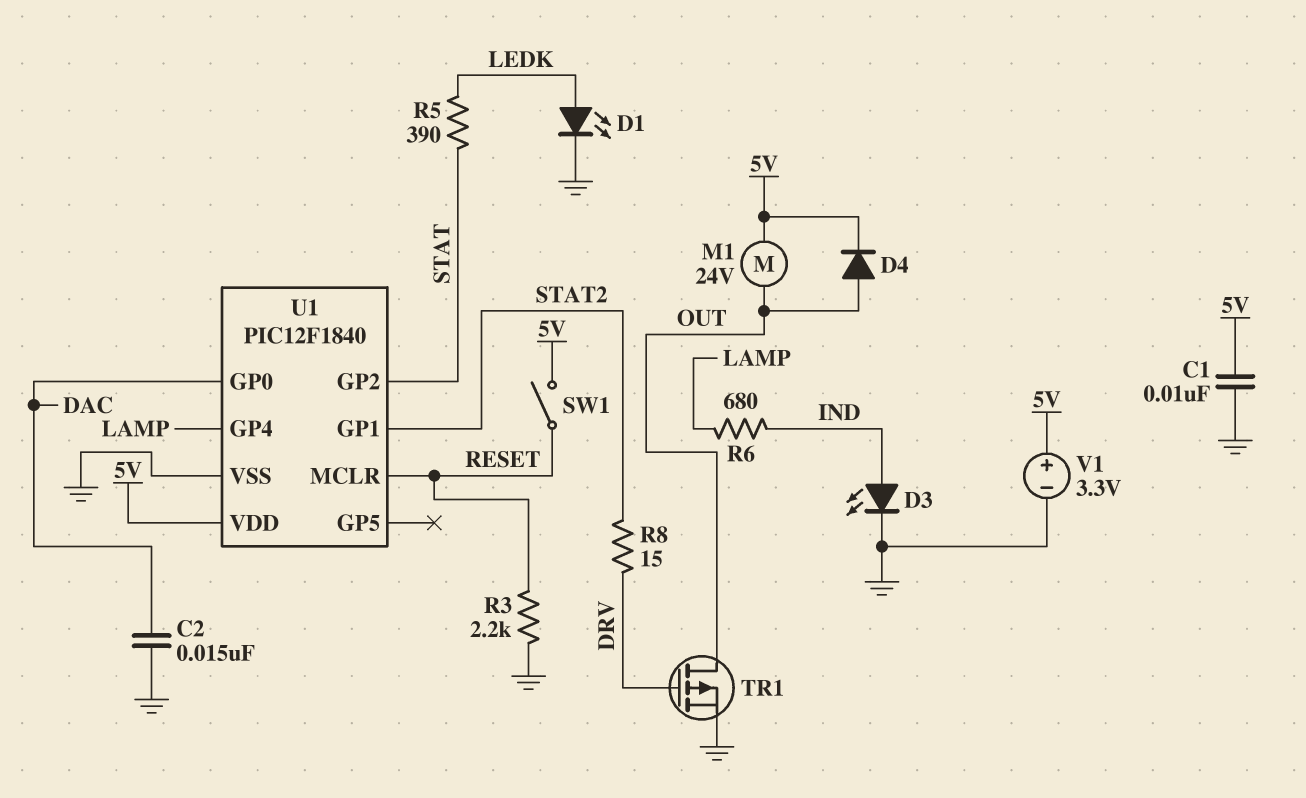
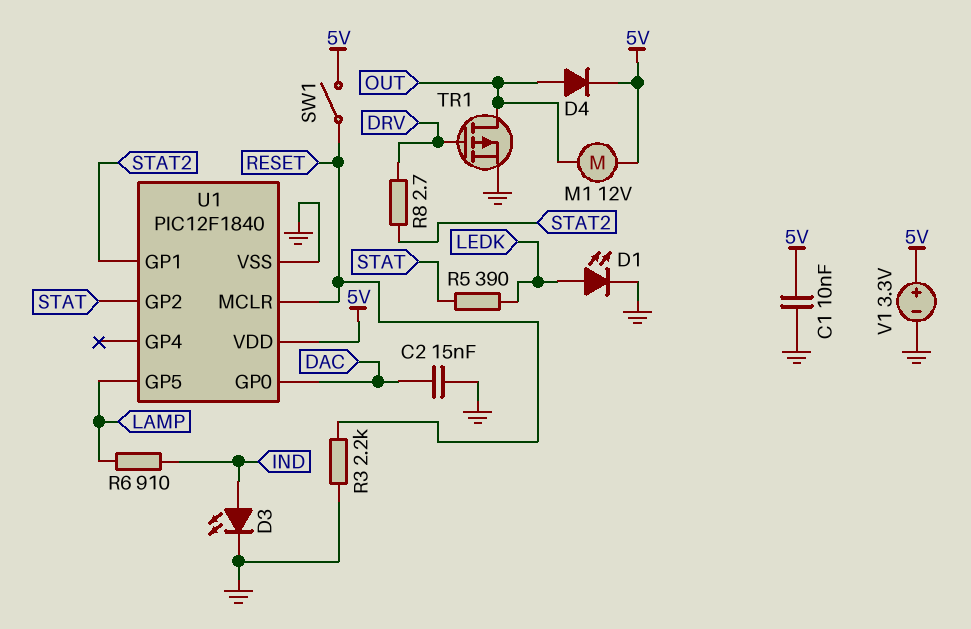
M1: motor 24V (5V, OUT) -> motor 12V (5V, OUT)
R6: 680 (IND, LAMP) -> 910 (IND, LAMP)
R8: 15 (DRV, STAT2) -> 2.7 (DRV, STAT2)
U1 pin GP4: LAMP -> none
U1 pin GP5: none -> LAMP

